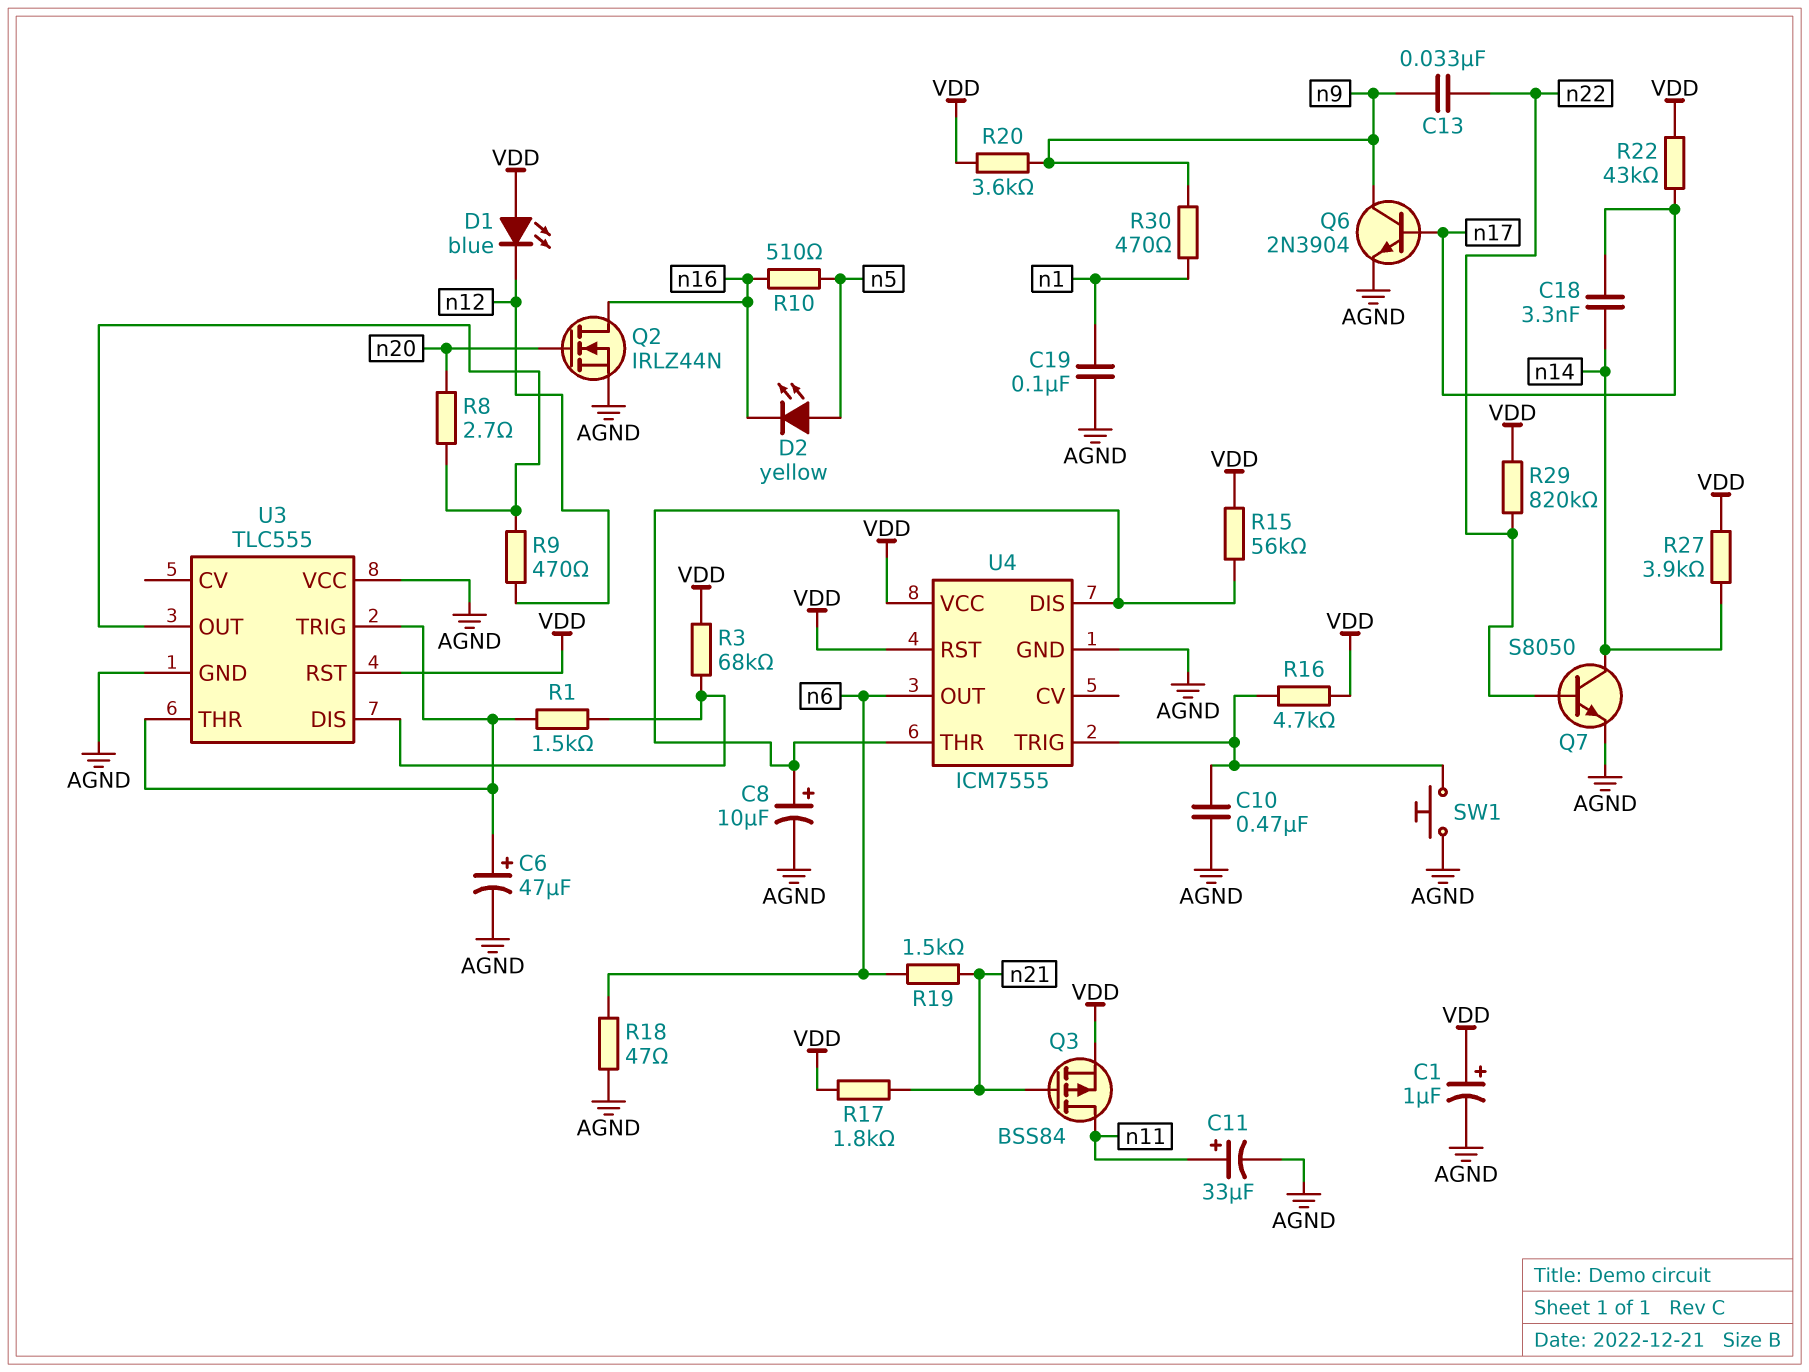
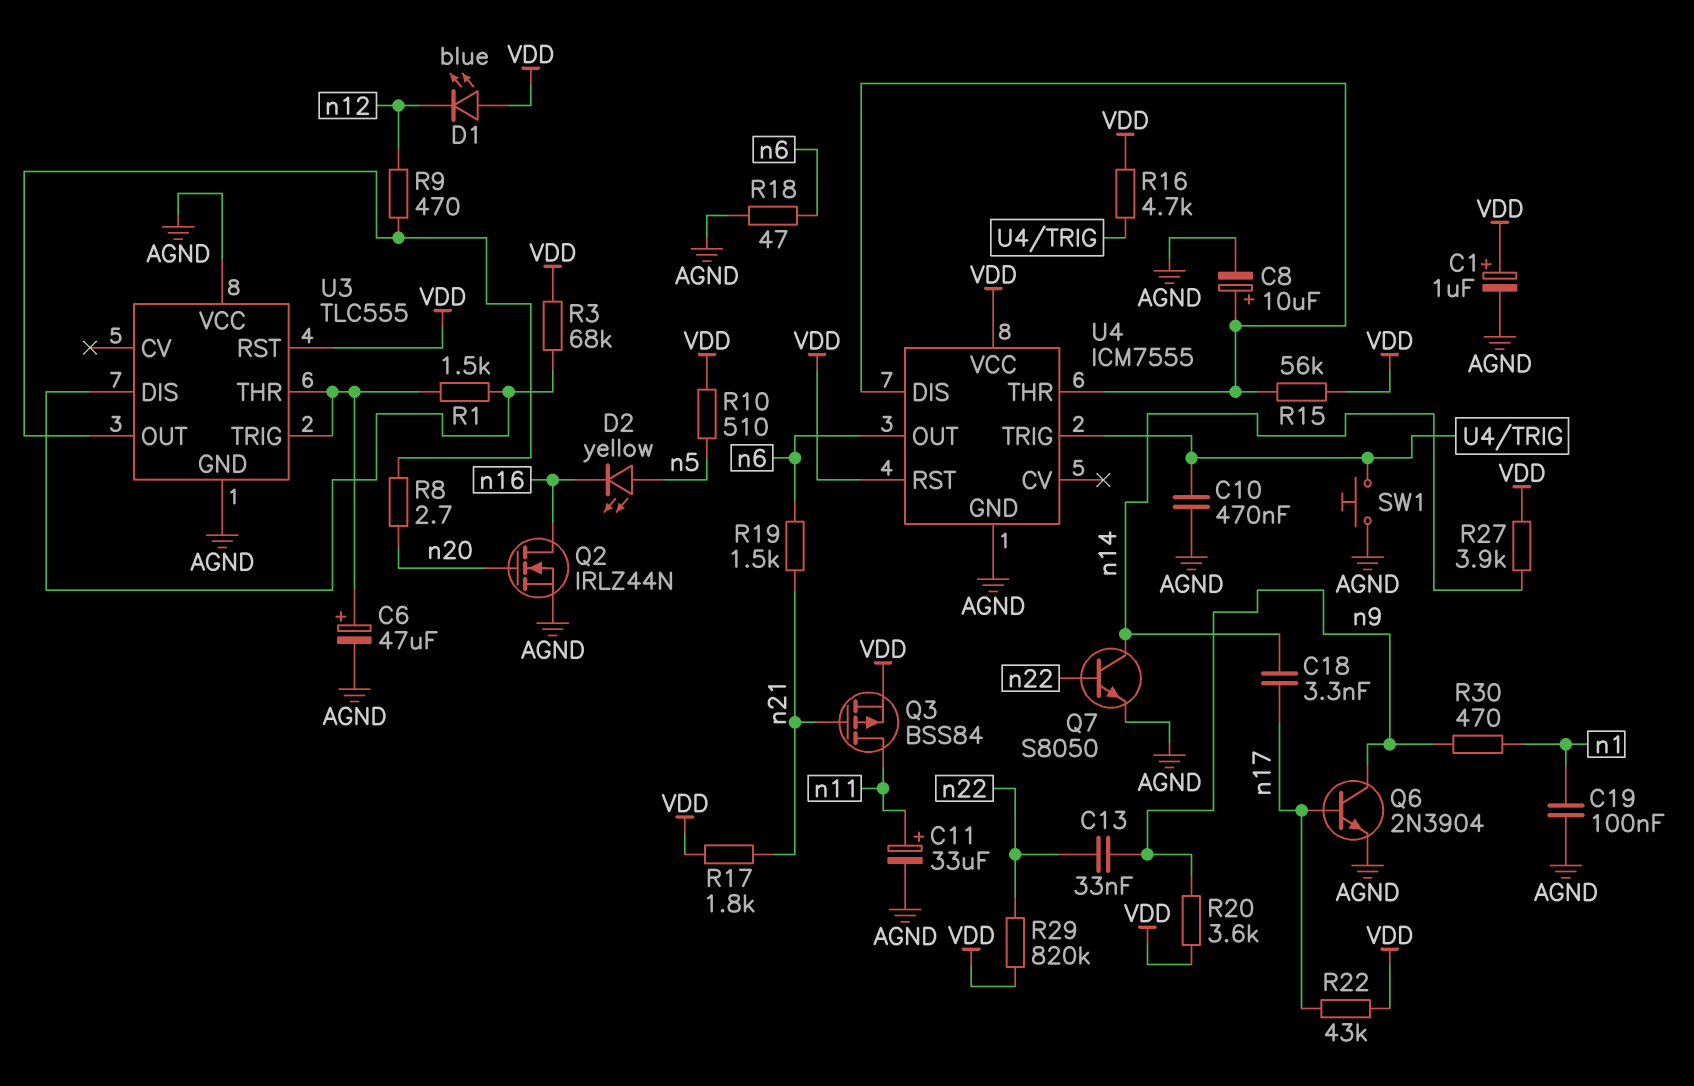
R10: 510 (n5, n16) -> 510 (VDD, n5)

